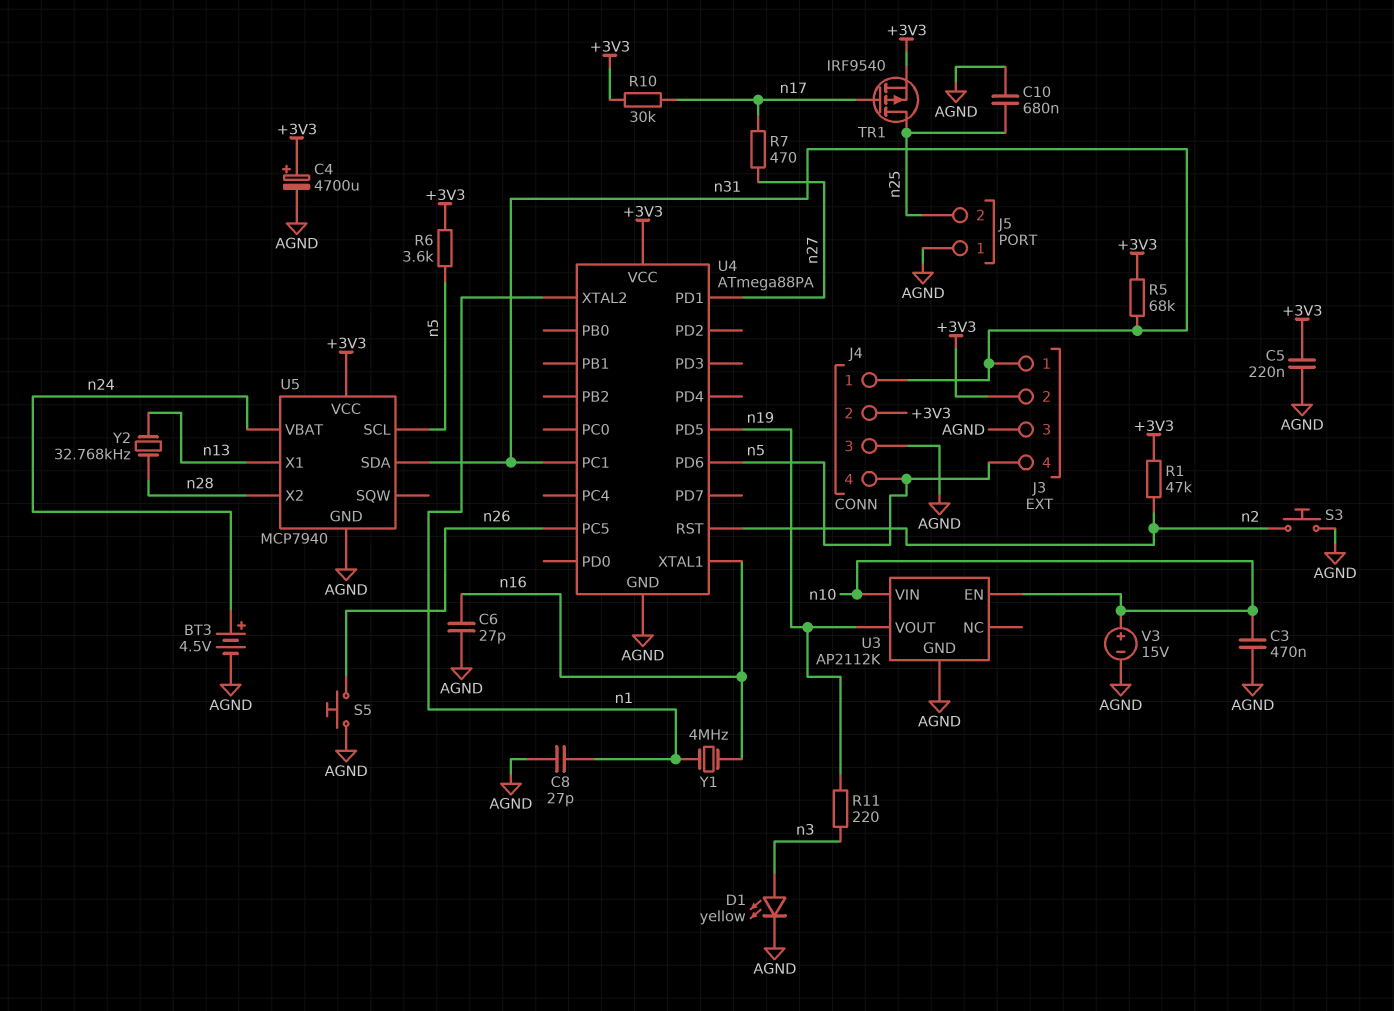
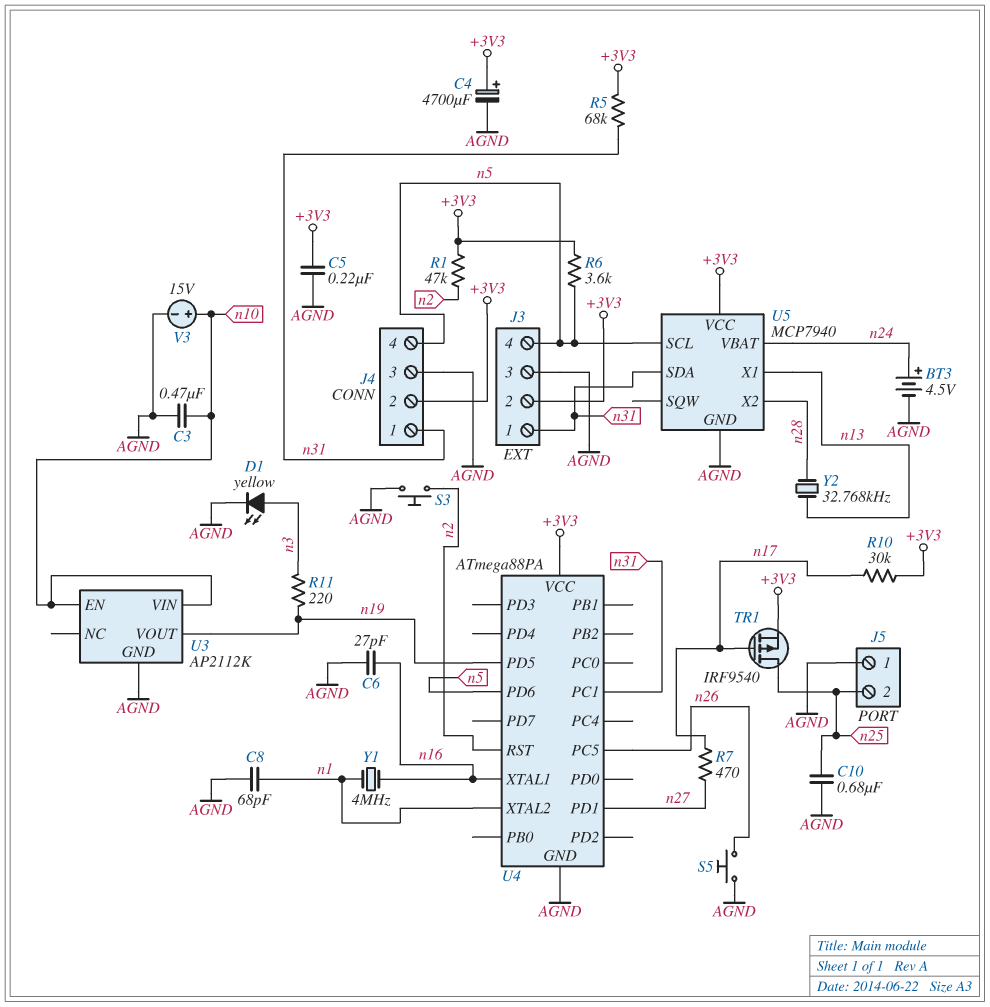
C8: 27pF (AGND, n1) -> 68pF (AGND, n1)

